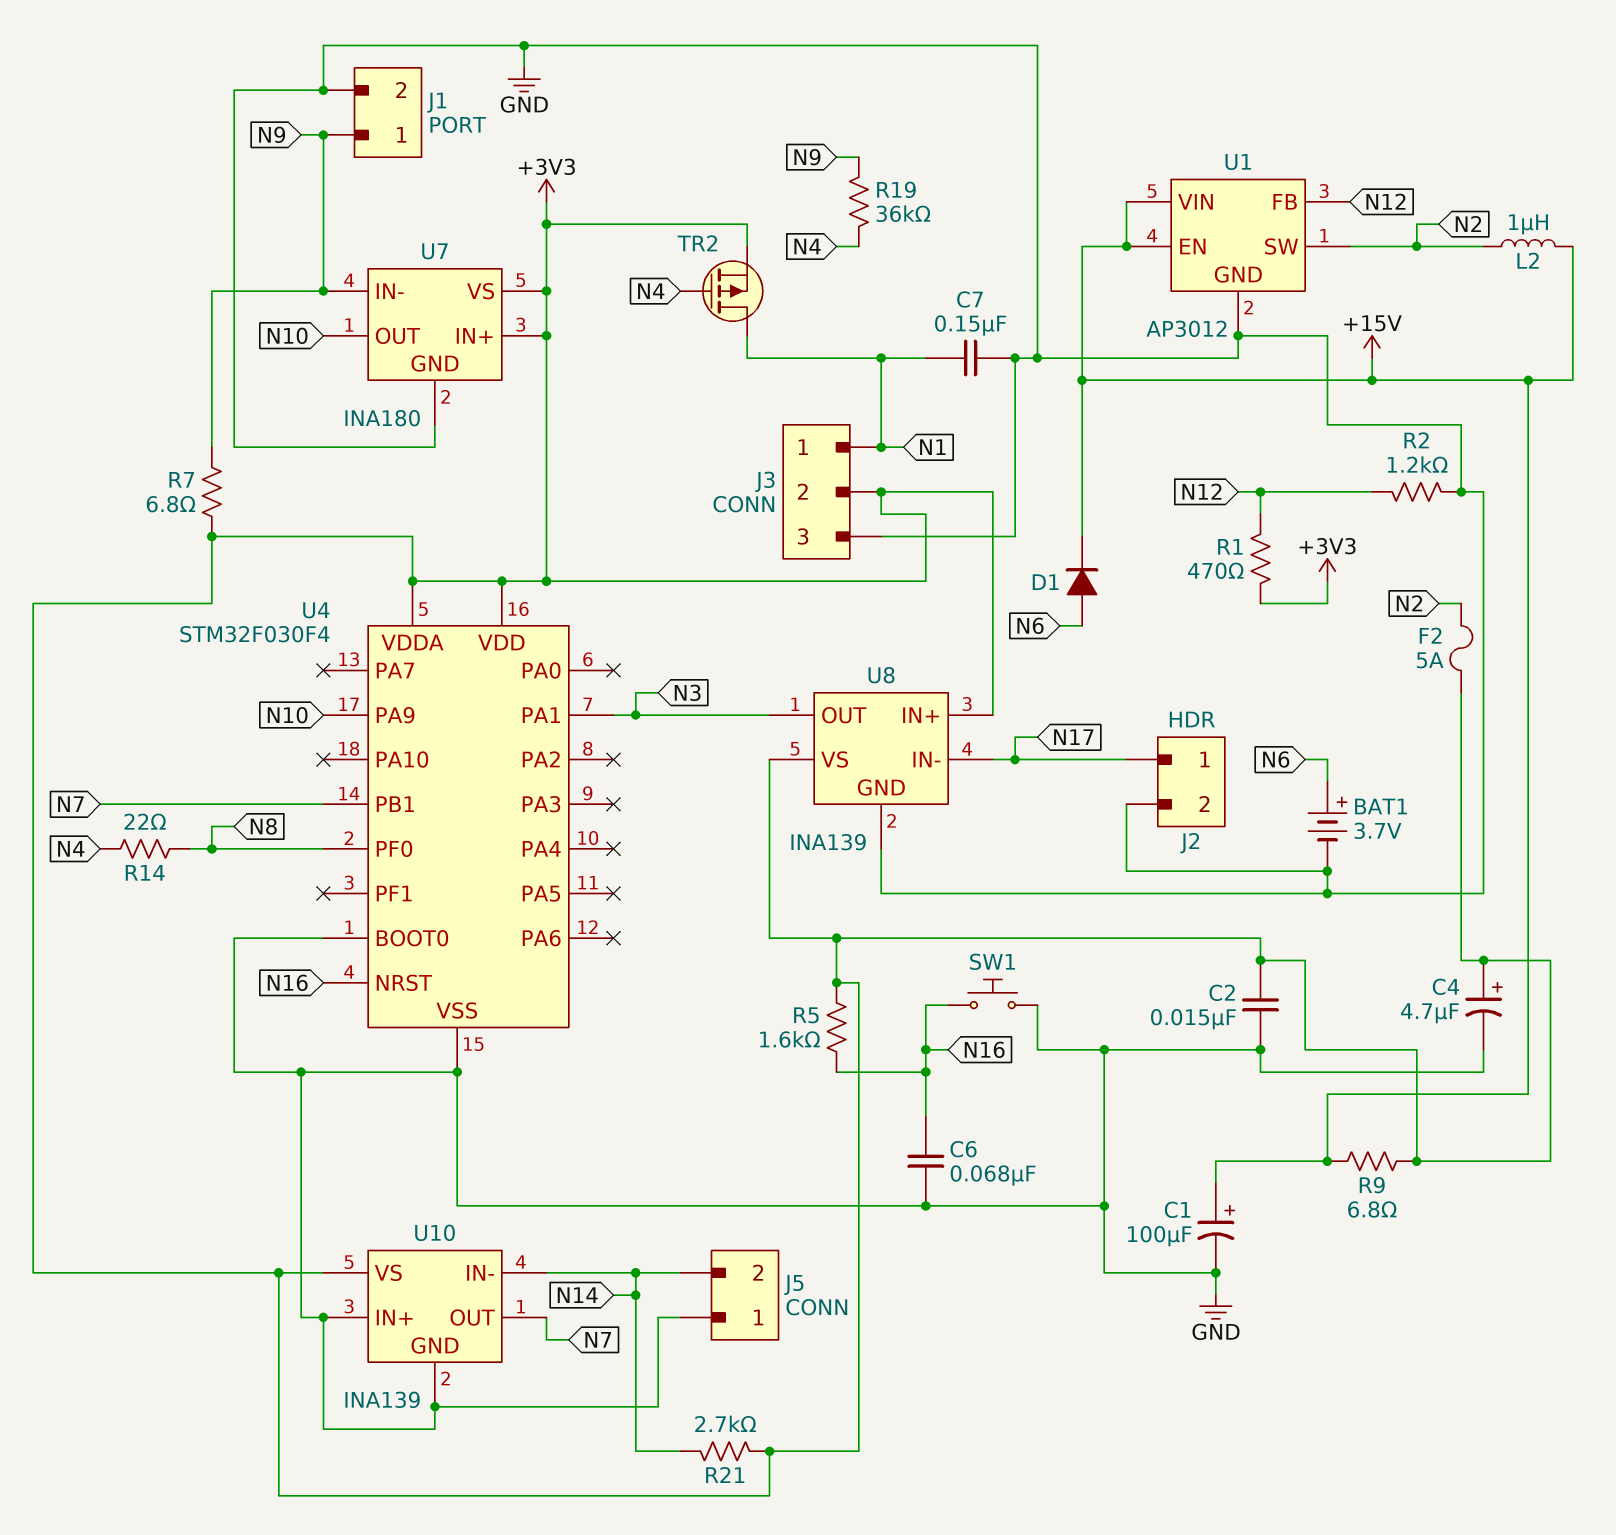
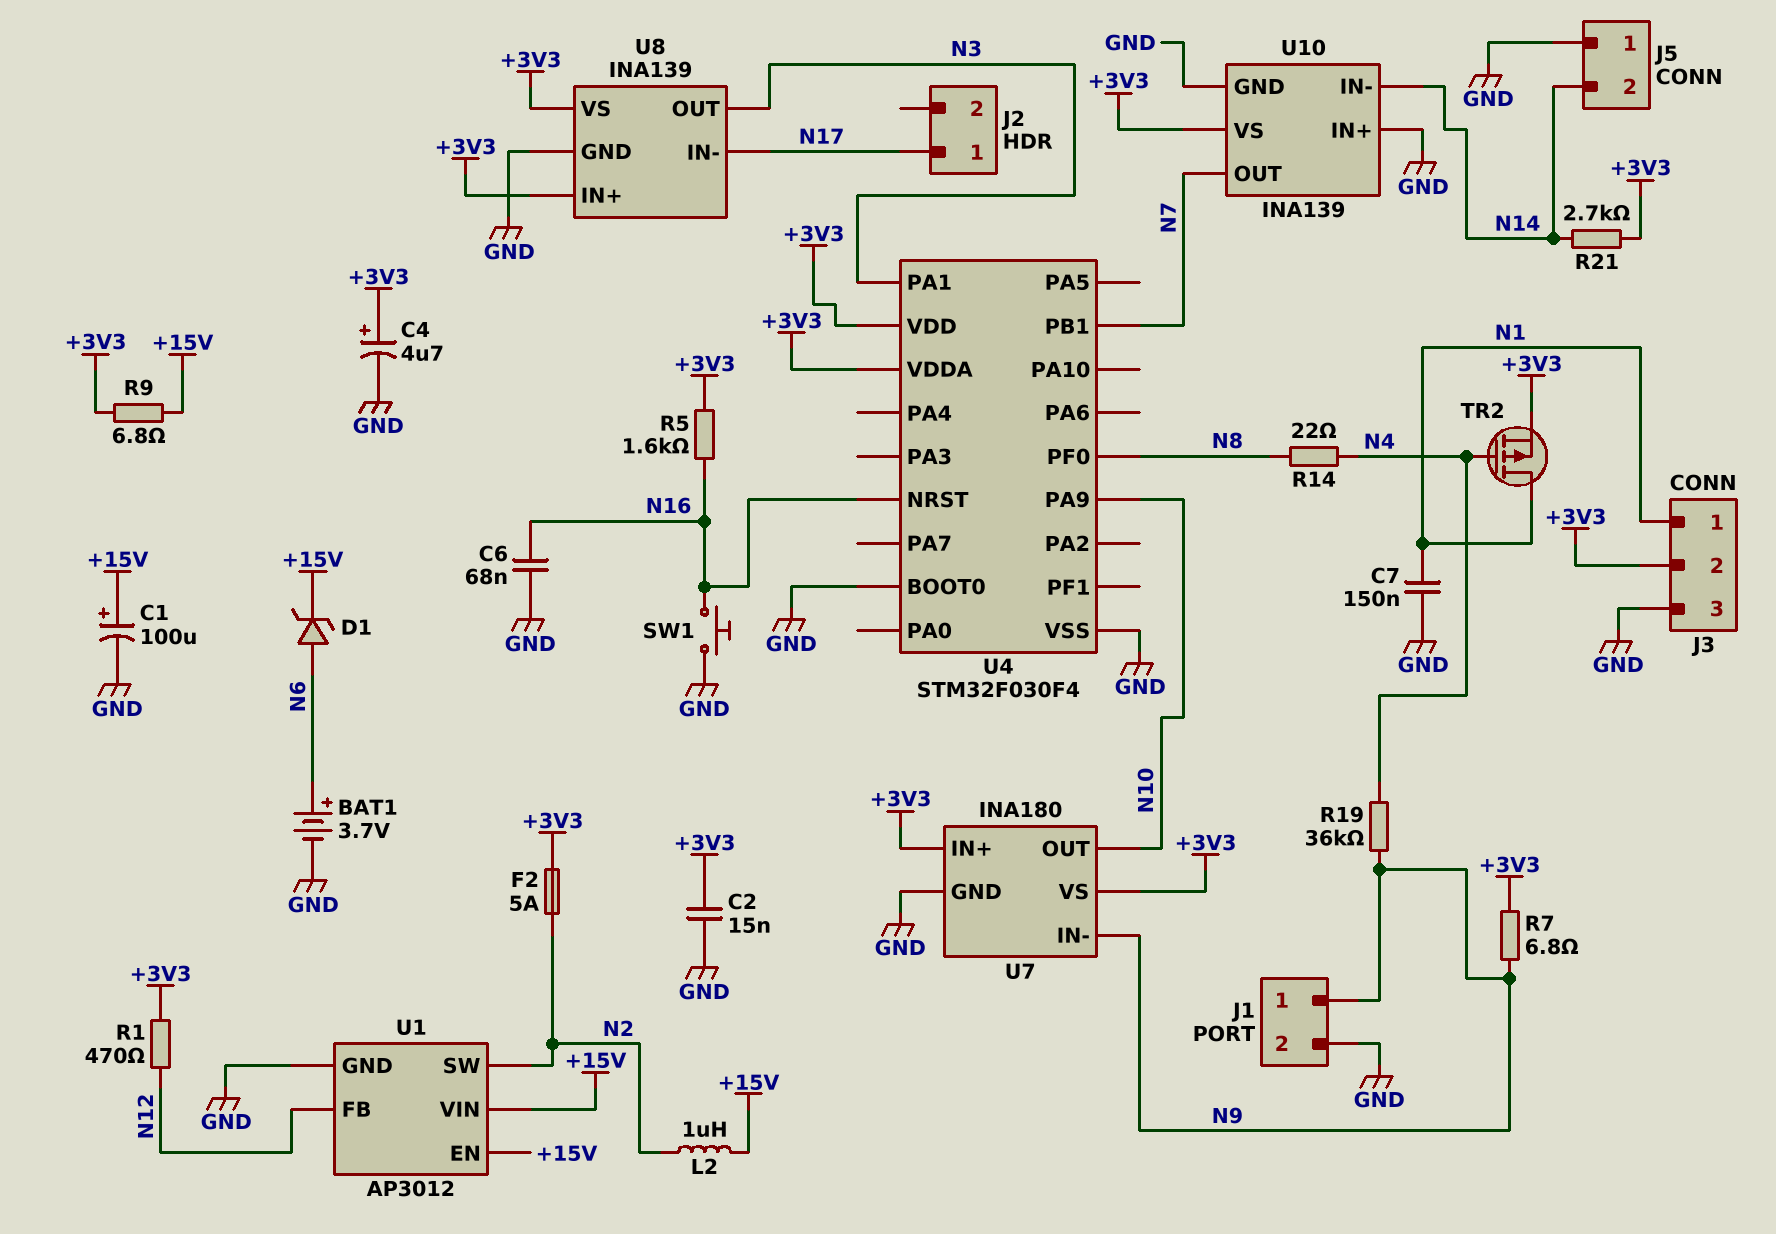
D1: diode (A N6, K +15V) -> zener (A N6, K +15V)
J2 pin 2: GND -> none
R2: 1.2k (GND, N12) -> none

